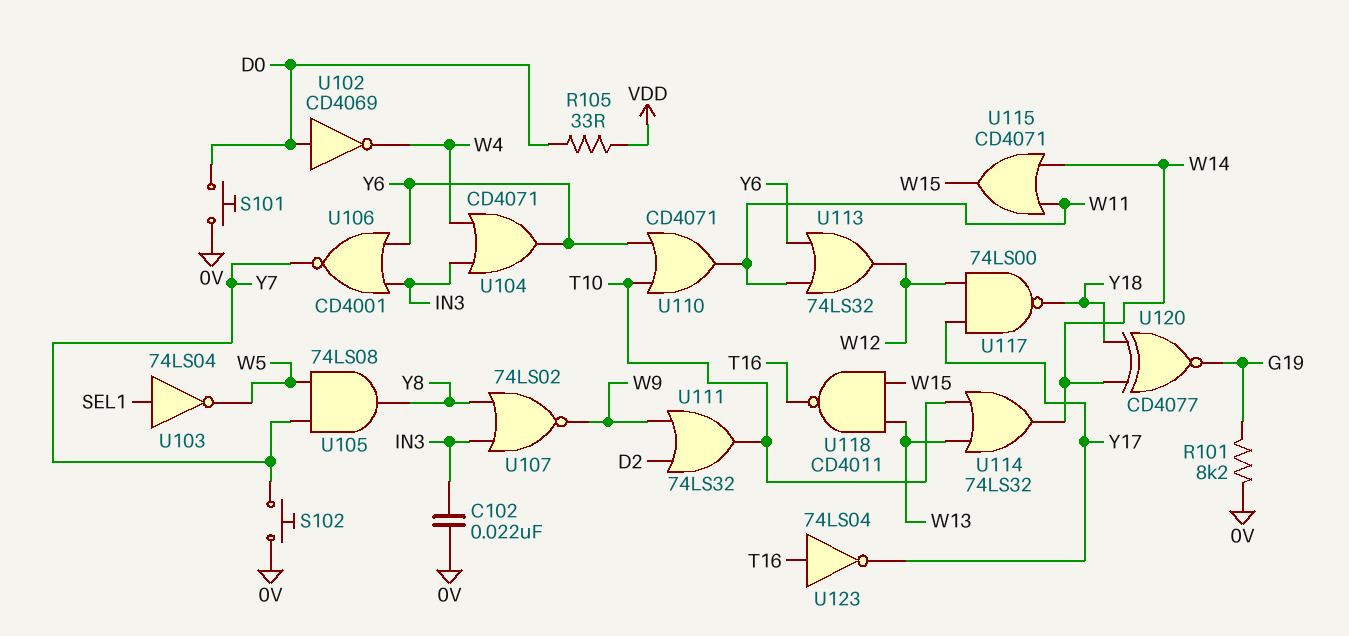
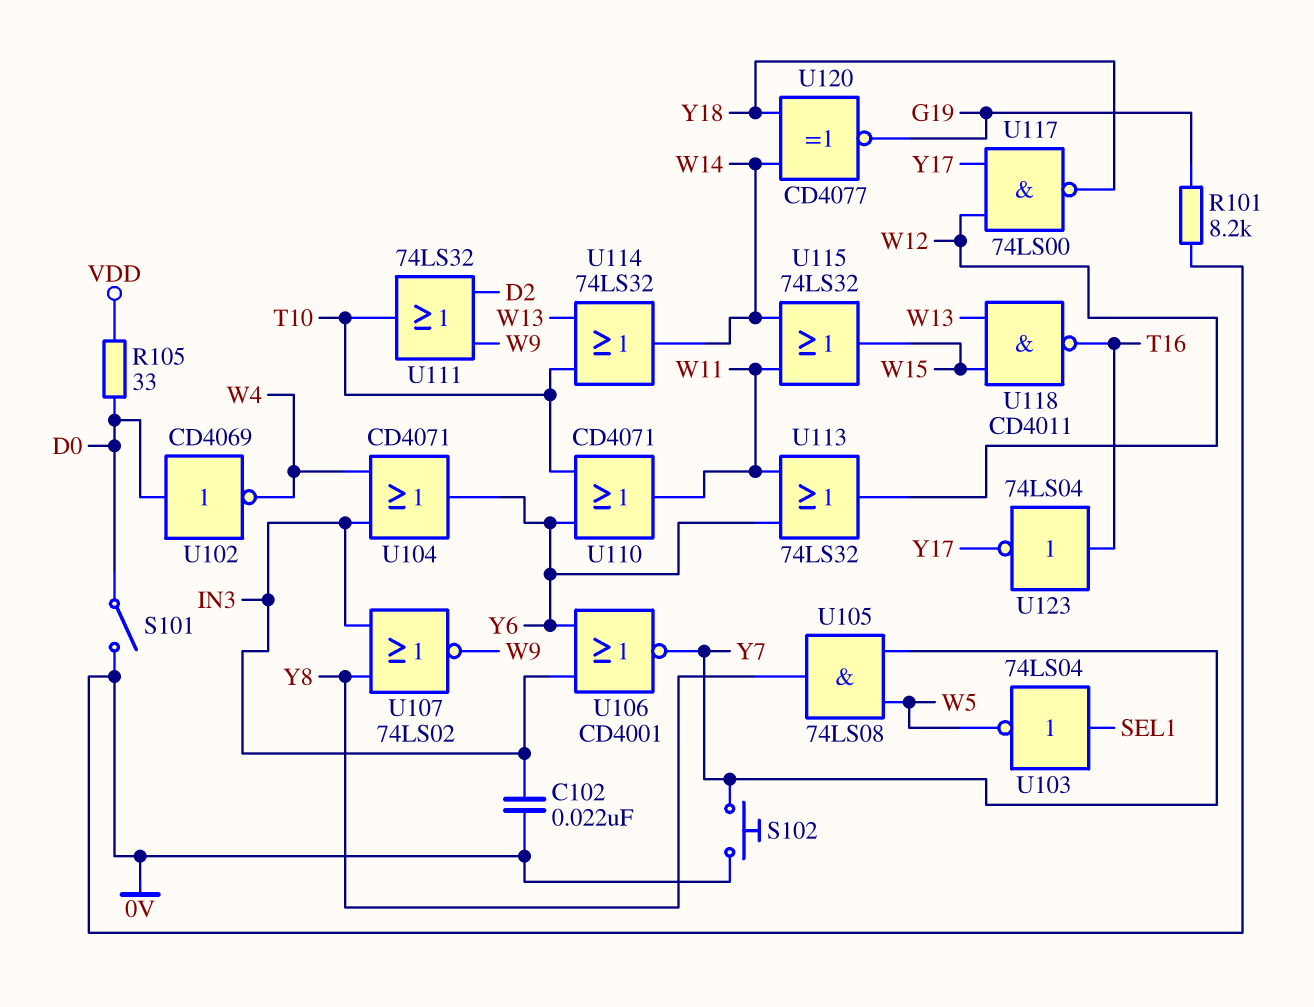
S101: button (0V, D0) -> switch (0V, D0)
U115: OR CD4071 (in W11, in W14, out W15) -> OR 74LS32 (in W11, in W14, out W15)

